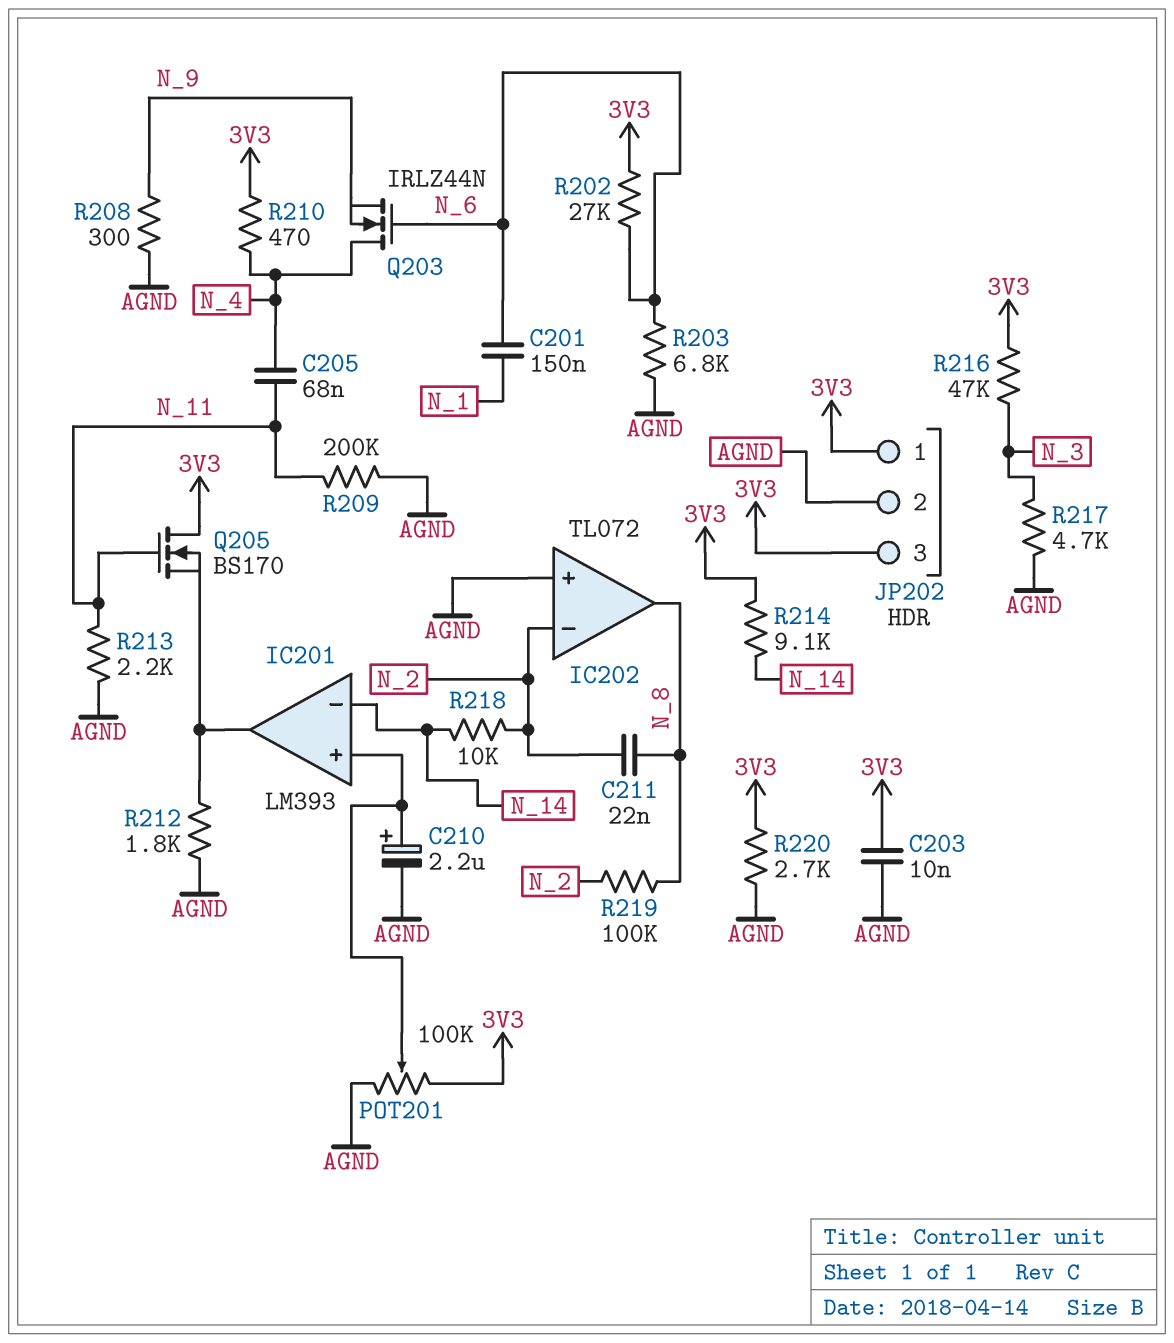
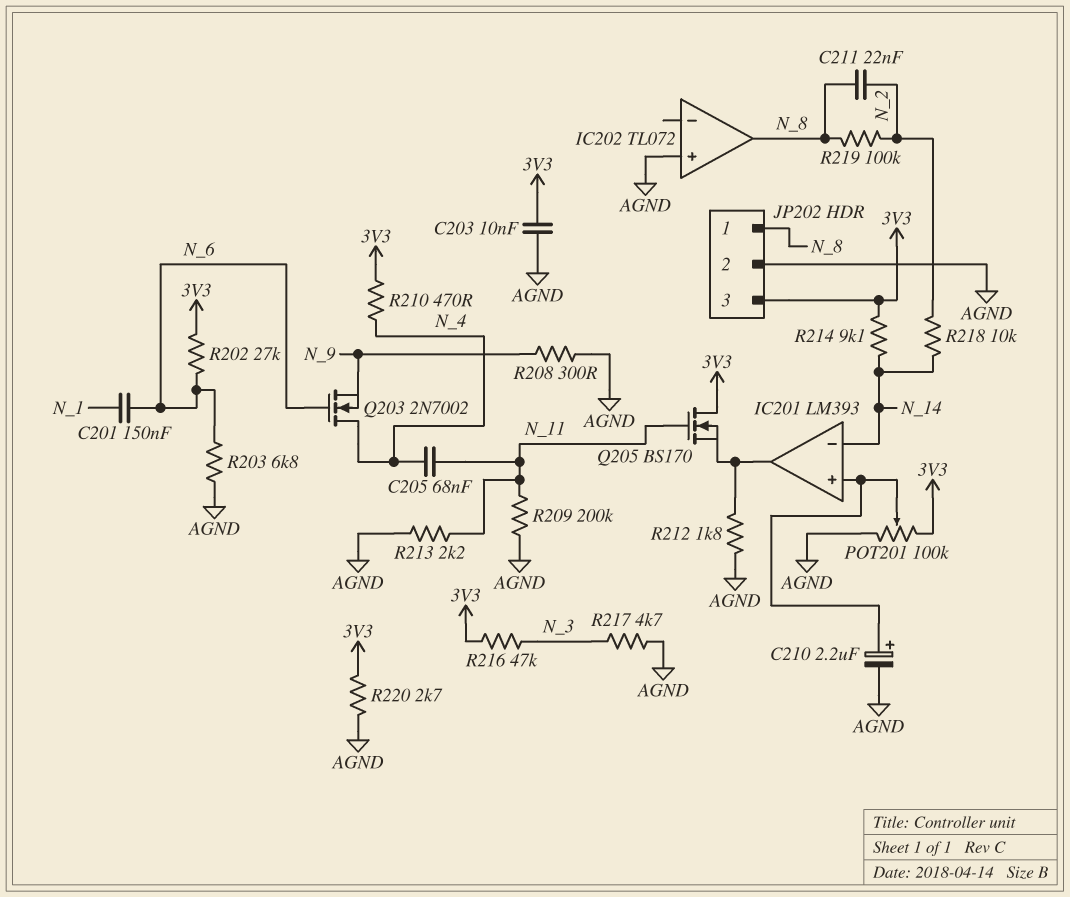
IC202 pin in-: N_2 -> none
JP202 pin 1: 3V3 -> N_8
Q203: NMOS IRLZ44N (G N_6, D N_4, S N_9) -> NMOS 2N7002 (G N_6, D N_4, S N_9)

